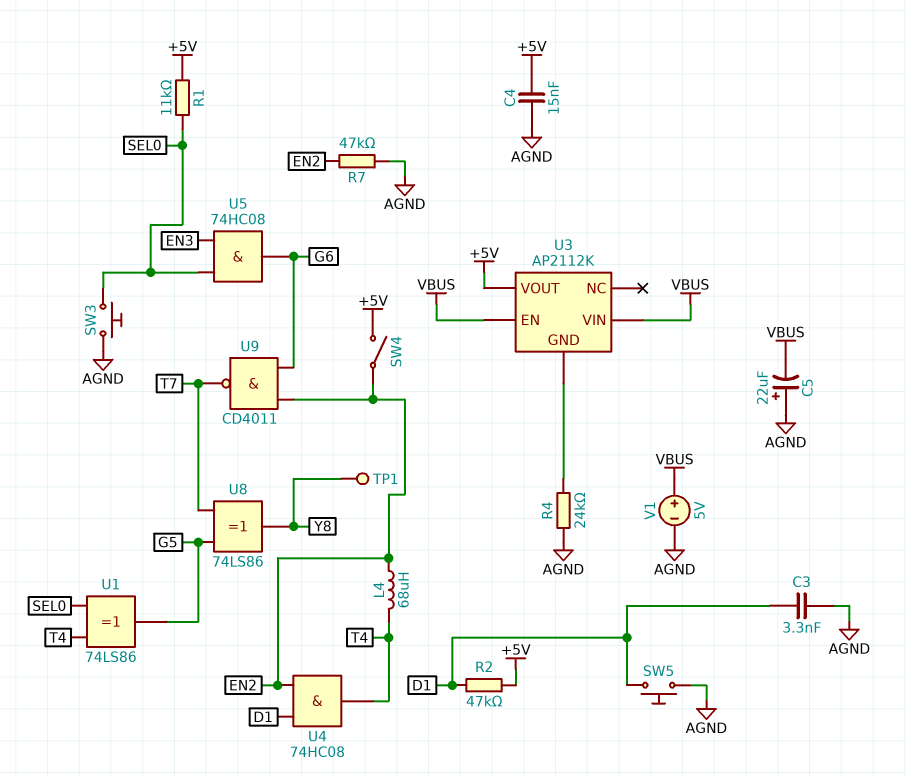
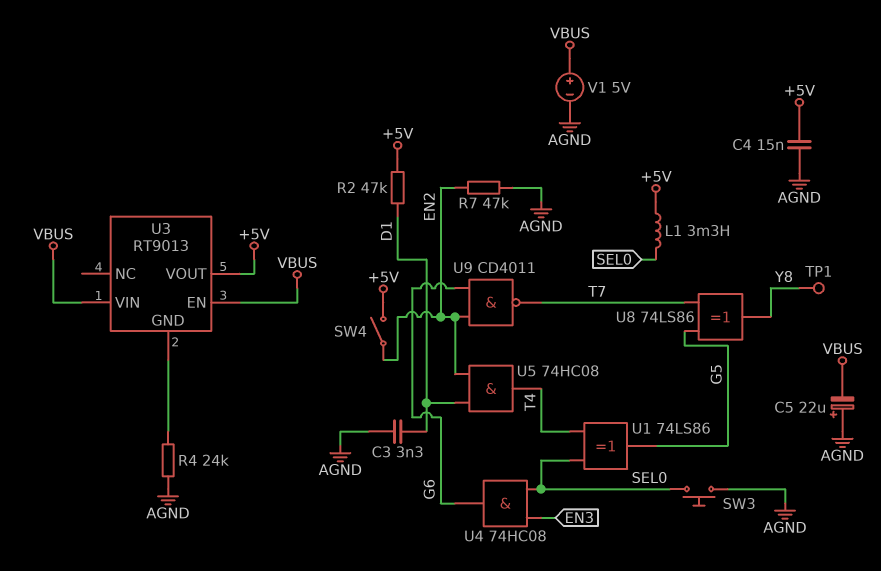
L1: none -> 3.3mH (+5V, SEL0)
L4: 68uH (EN2, T4) -> none
R1: 11k (+5V, SEL0) -> none
SW5: button (AGND, D1) -> none
U3: AP2112K -> RT9013
U4: AND 74HC08 (in D1, in EN2, out T4) -> AND 74HC08 (in EN3, in SEL0, out G6)
U5: AND 74HC08 (in EN3, in SEL0, out G6) -> AND 74HC08 (in D1, in EN2, out T4)

